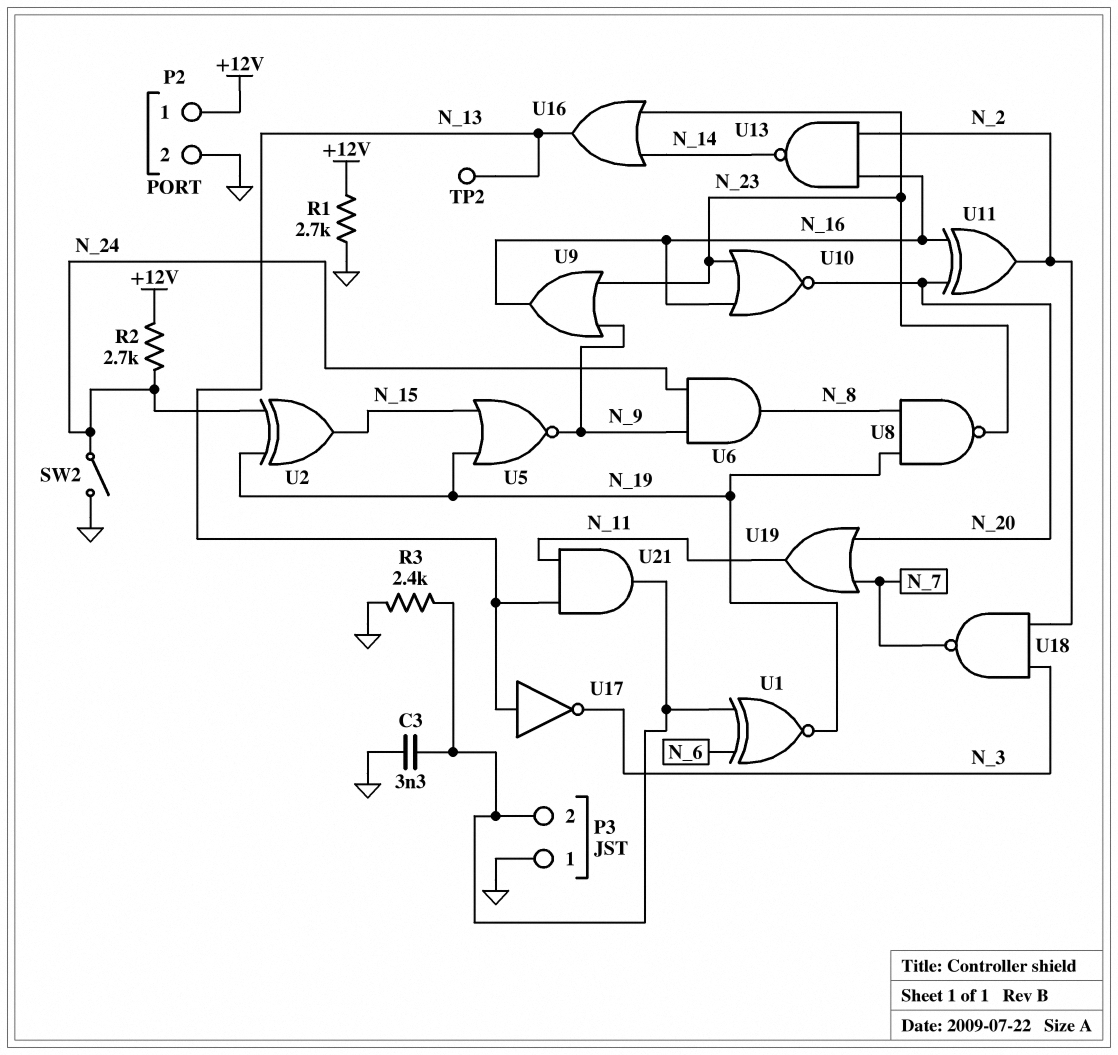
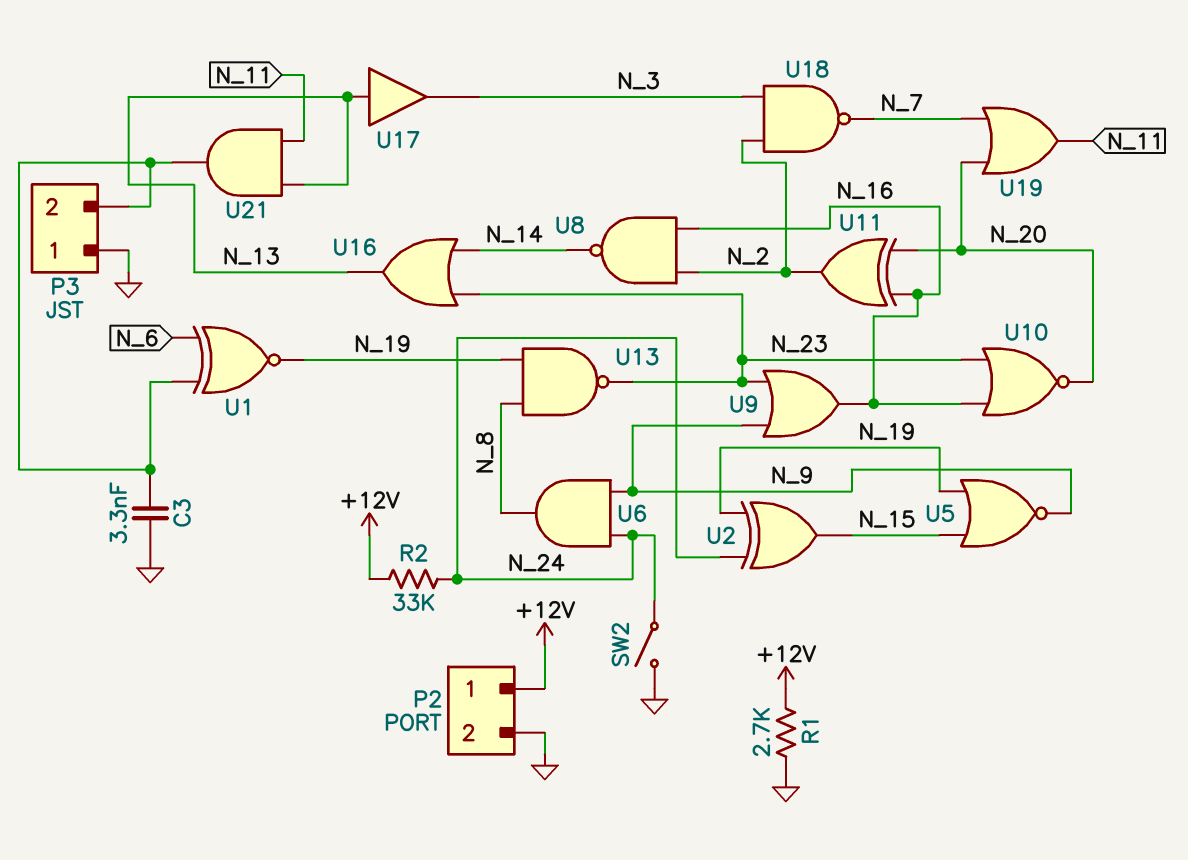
R2: 2.7k (+12V, N_24) -> 33k (+12V, N_24)
R3: 2.4k (GND, P3/2) -> none
TP2: test point (N_13) -> none
U8: NAND (in N_8, in N_19, out N_23) -> NAND (in N_2, in N_16, out N_14)
U13: NAND (in N_2, in N_16, out N_14) -> NAND (in N_8, in N_19, out N_23)
U17: NOT (in N_13, out N_3) -> buffer (in N_13, out N_3)

